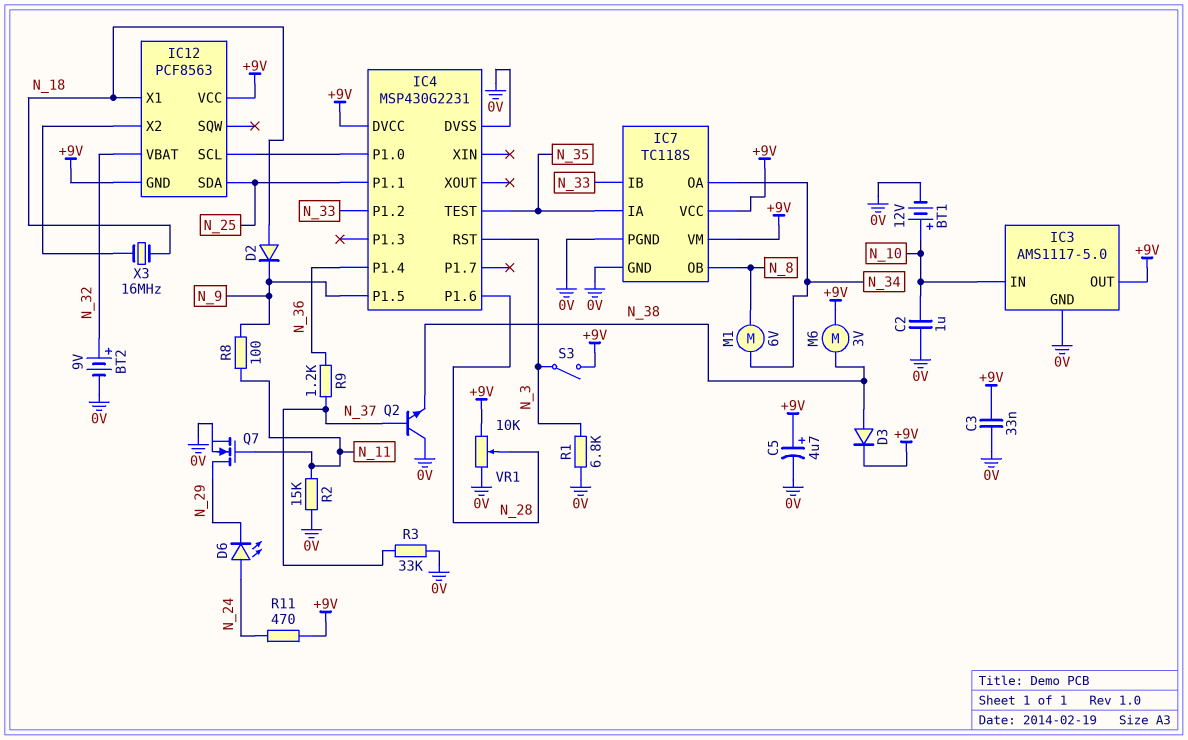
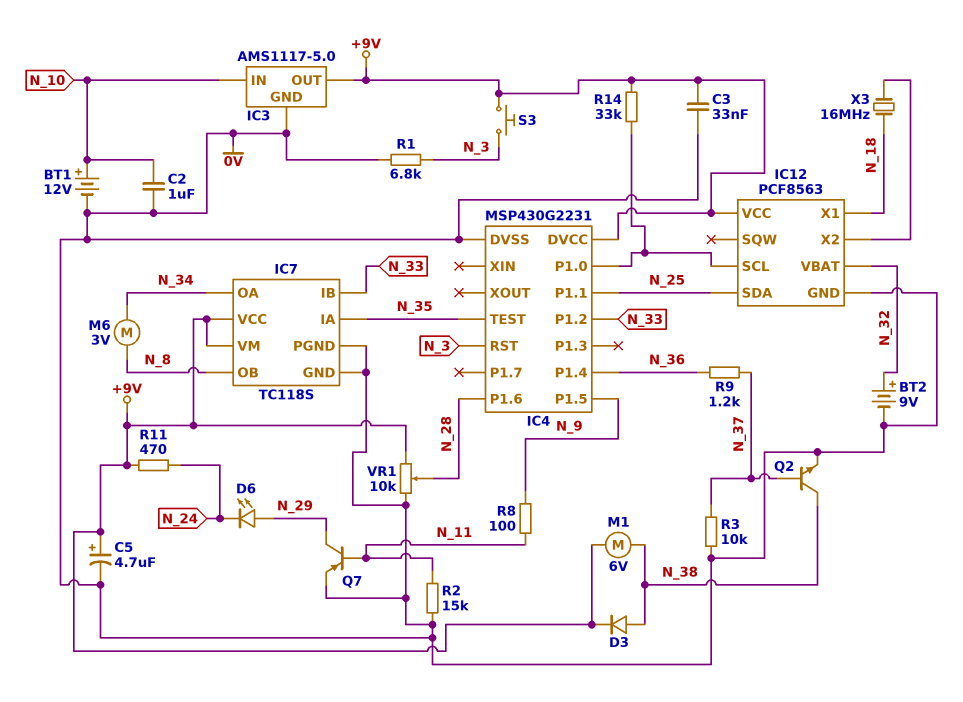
D2: diode (A N_18, K N_9) -> none
D6: LED (A N_24, K N_29) -> LED (A N_29, K N_24)
IC12 pin GND: +9V -> 0V
M1: motor 6V (N_8, N_34) -> motor 6V (+9V, N_38)
M6: motor 3V (+9V, N_38) -> motor 3V (N_8, N_34)
Q2: NPN (B N_37, C 0V, E N_38) -> NPN (B N_37, C N_38, E 0V)
Q7: NMOS (G N_11, D N_29, S 0V) -> PNP (B N_11, C N_29, E 0V)
R3: 33k (0V, N_37) -> 10k (0V, N_37)
R14: none -> 33k (+9V, IC4/P1.0)
S3: switch (+9V, N_3) -> button (+9V, N_3)

